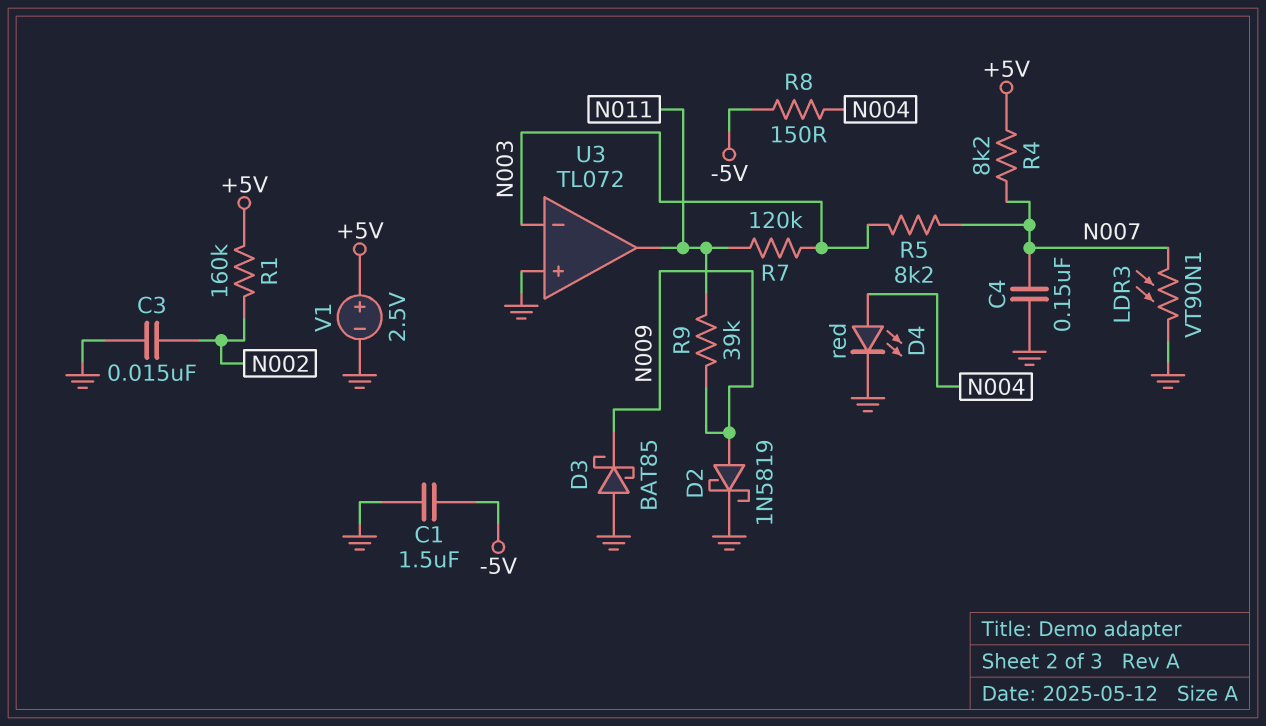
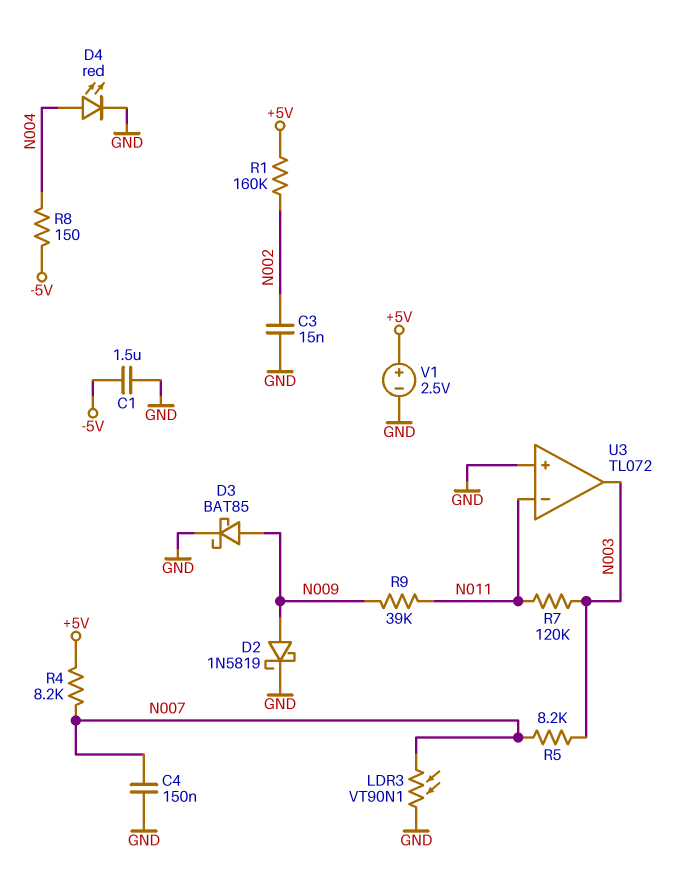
D3: schottky BAT85 (A GND, K N009) -> schottky BAT85 (A N009, K GND)
U3 pin in-: N003 -> N011
U3 pin out: N011 -> N003

